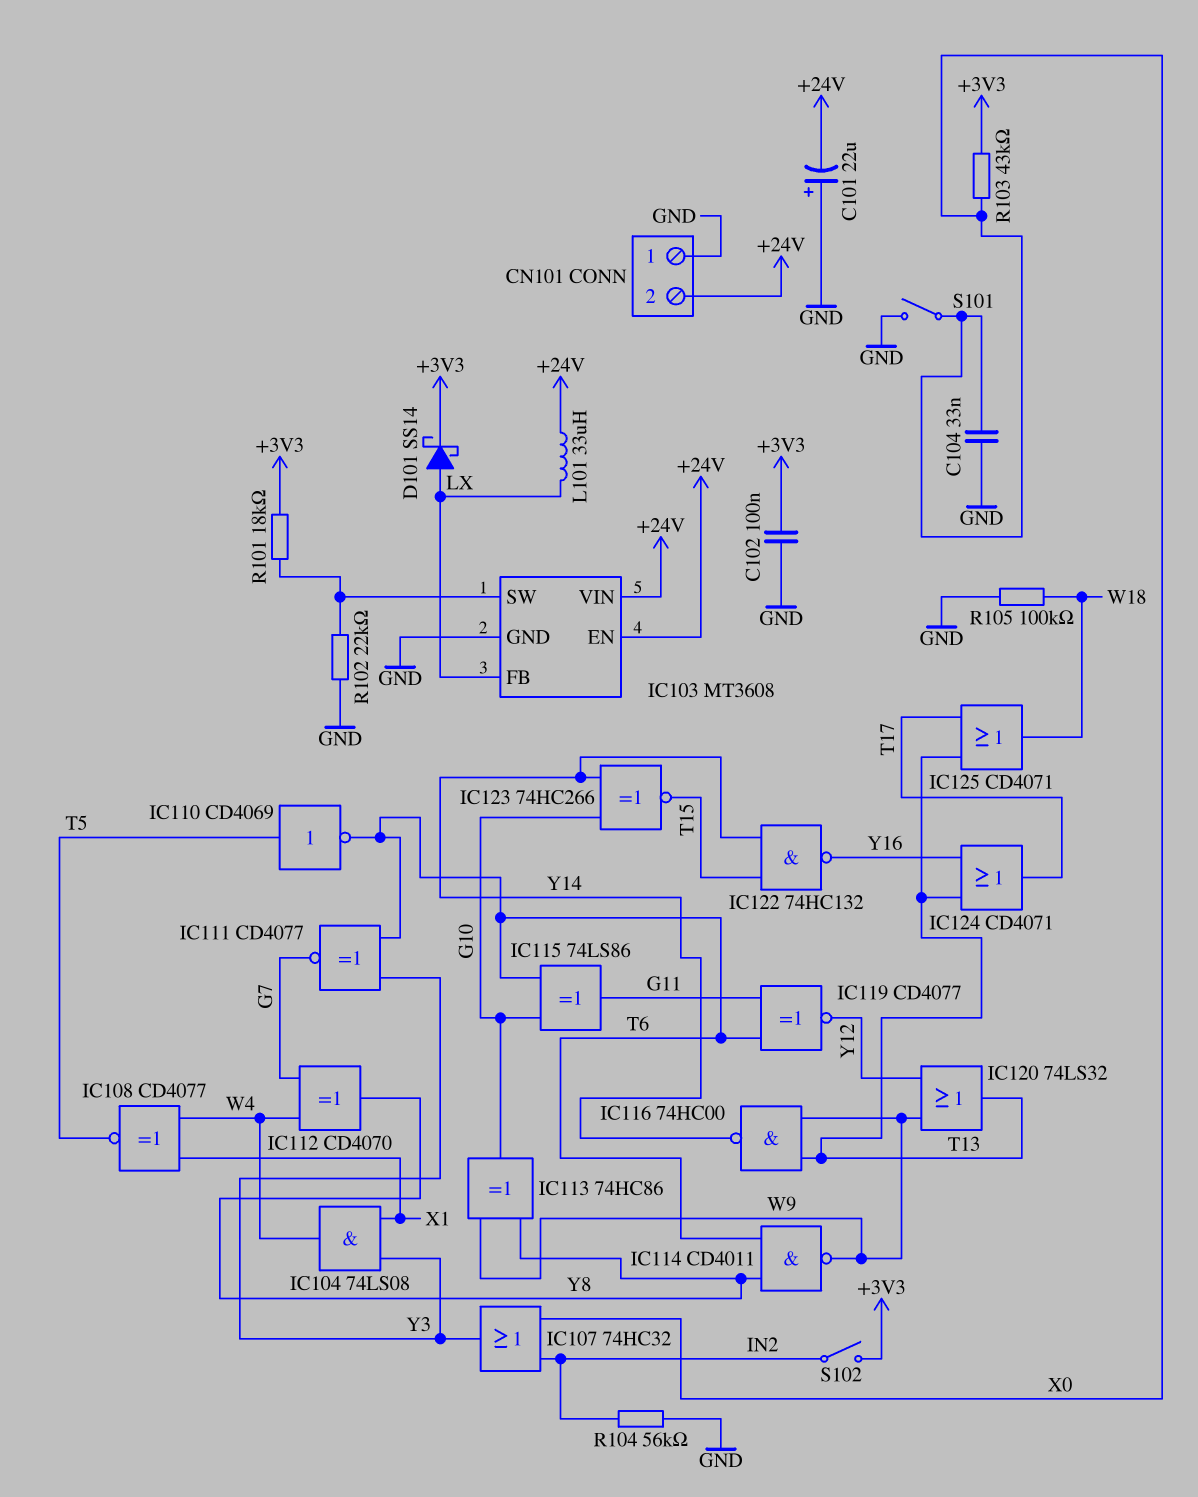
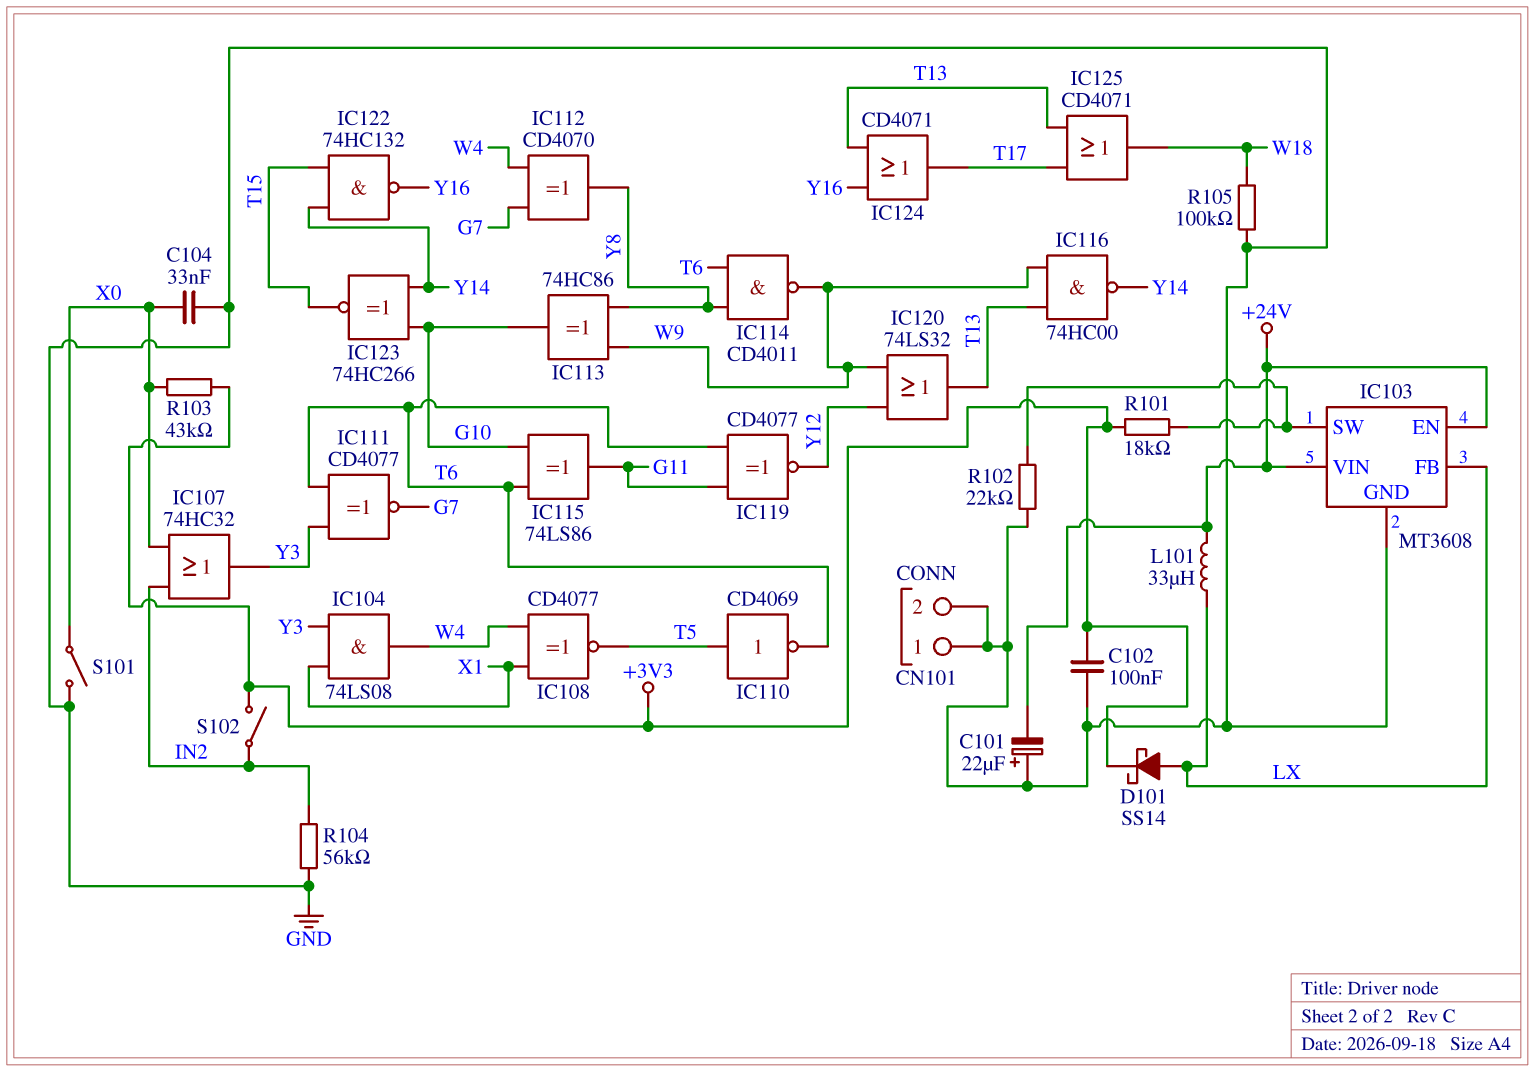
CN101 pin 2: +24V -> GND

